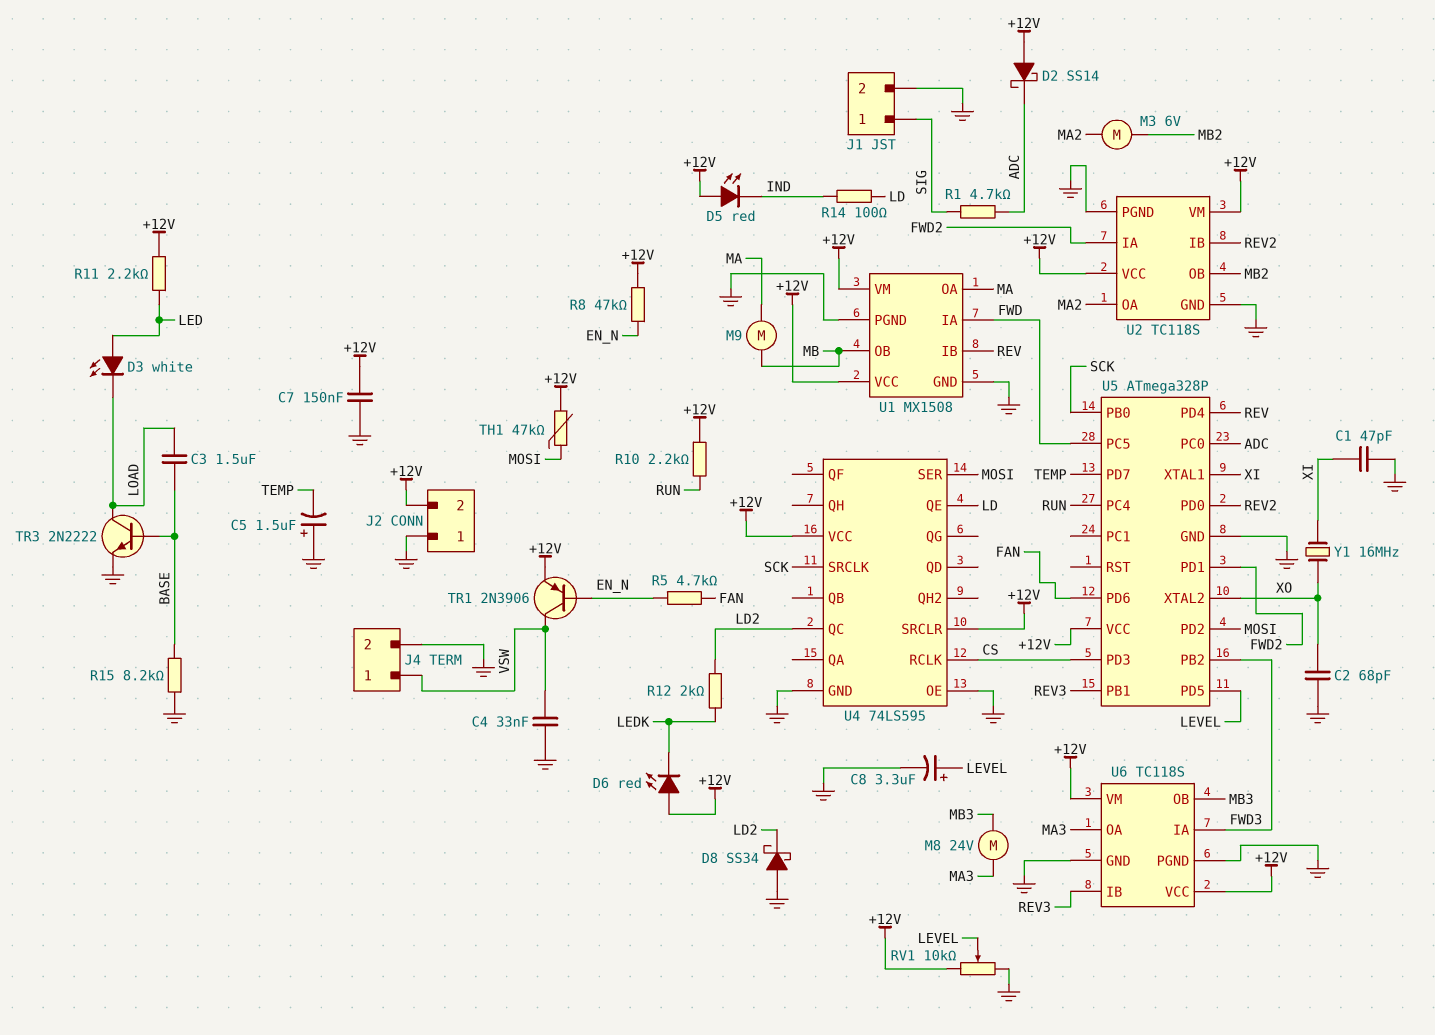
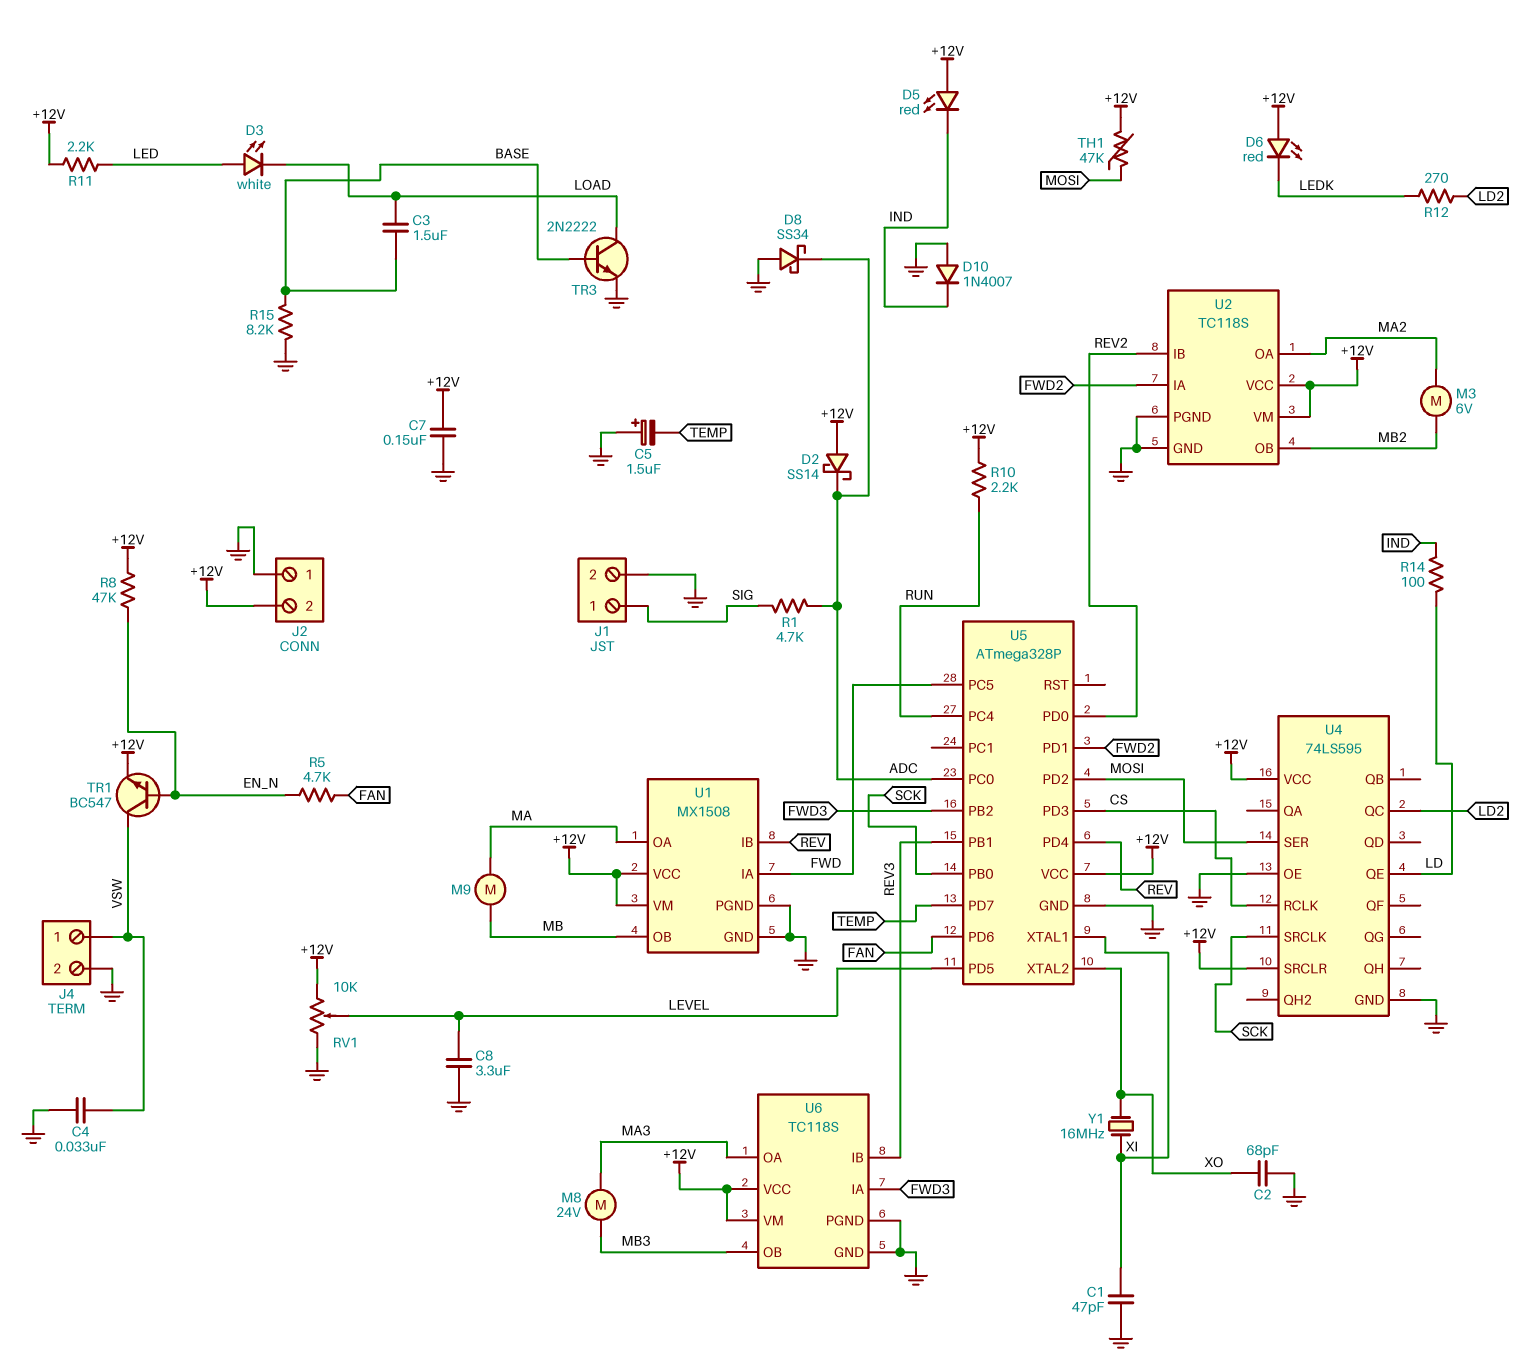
C8: 3.3uF (plus LEVEL, minus GND) -> 3.3uF (GND, LEVEL)
D8: schottky SS34 (A GND, K LD2) -> schottky SS34 (A GND, K ADC)
D10: none -> diode 1N4007 (A GND, K IND)
R12: 2k (LD2, LEDK) -> 270 (LD2, LEDK)
TR1: PNP 2N3906 (B EN_N, C VSW, E +12V) -> NPN BC547 (B EN_N, C VSW, E +12V)

